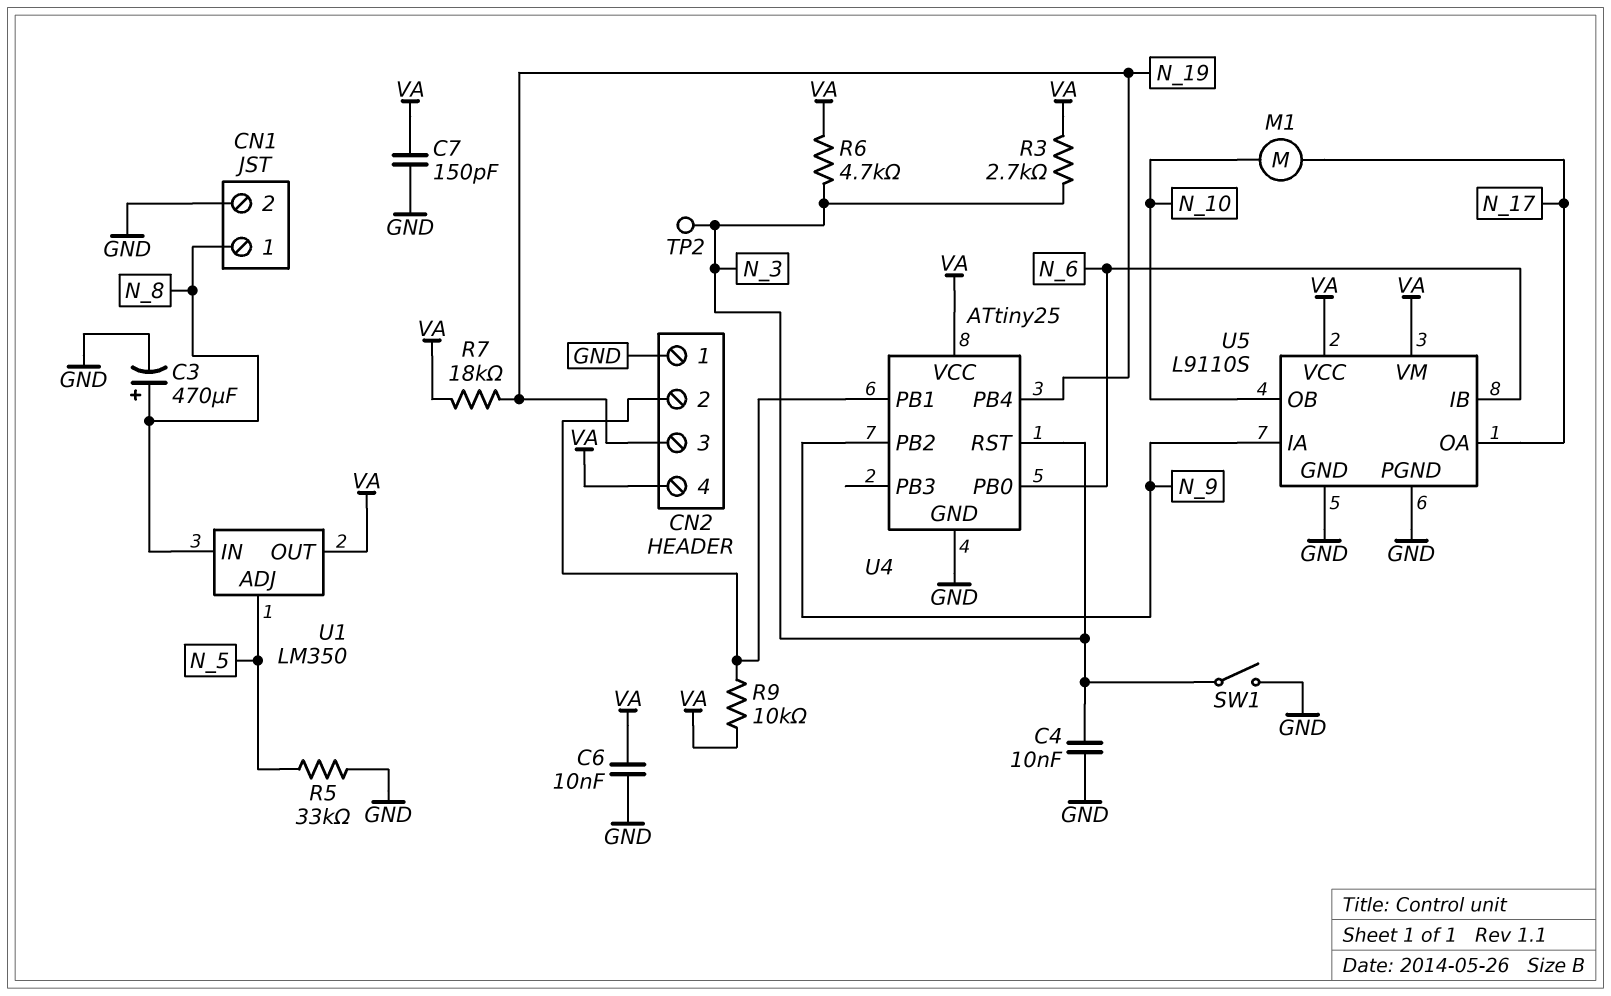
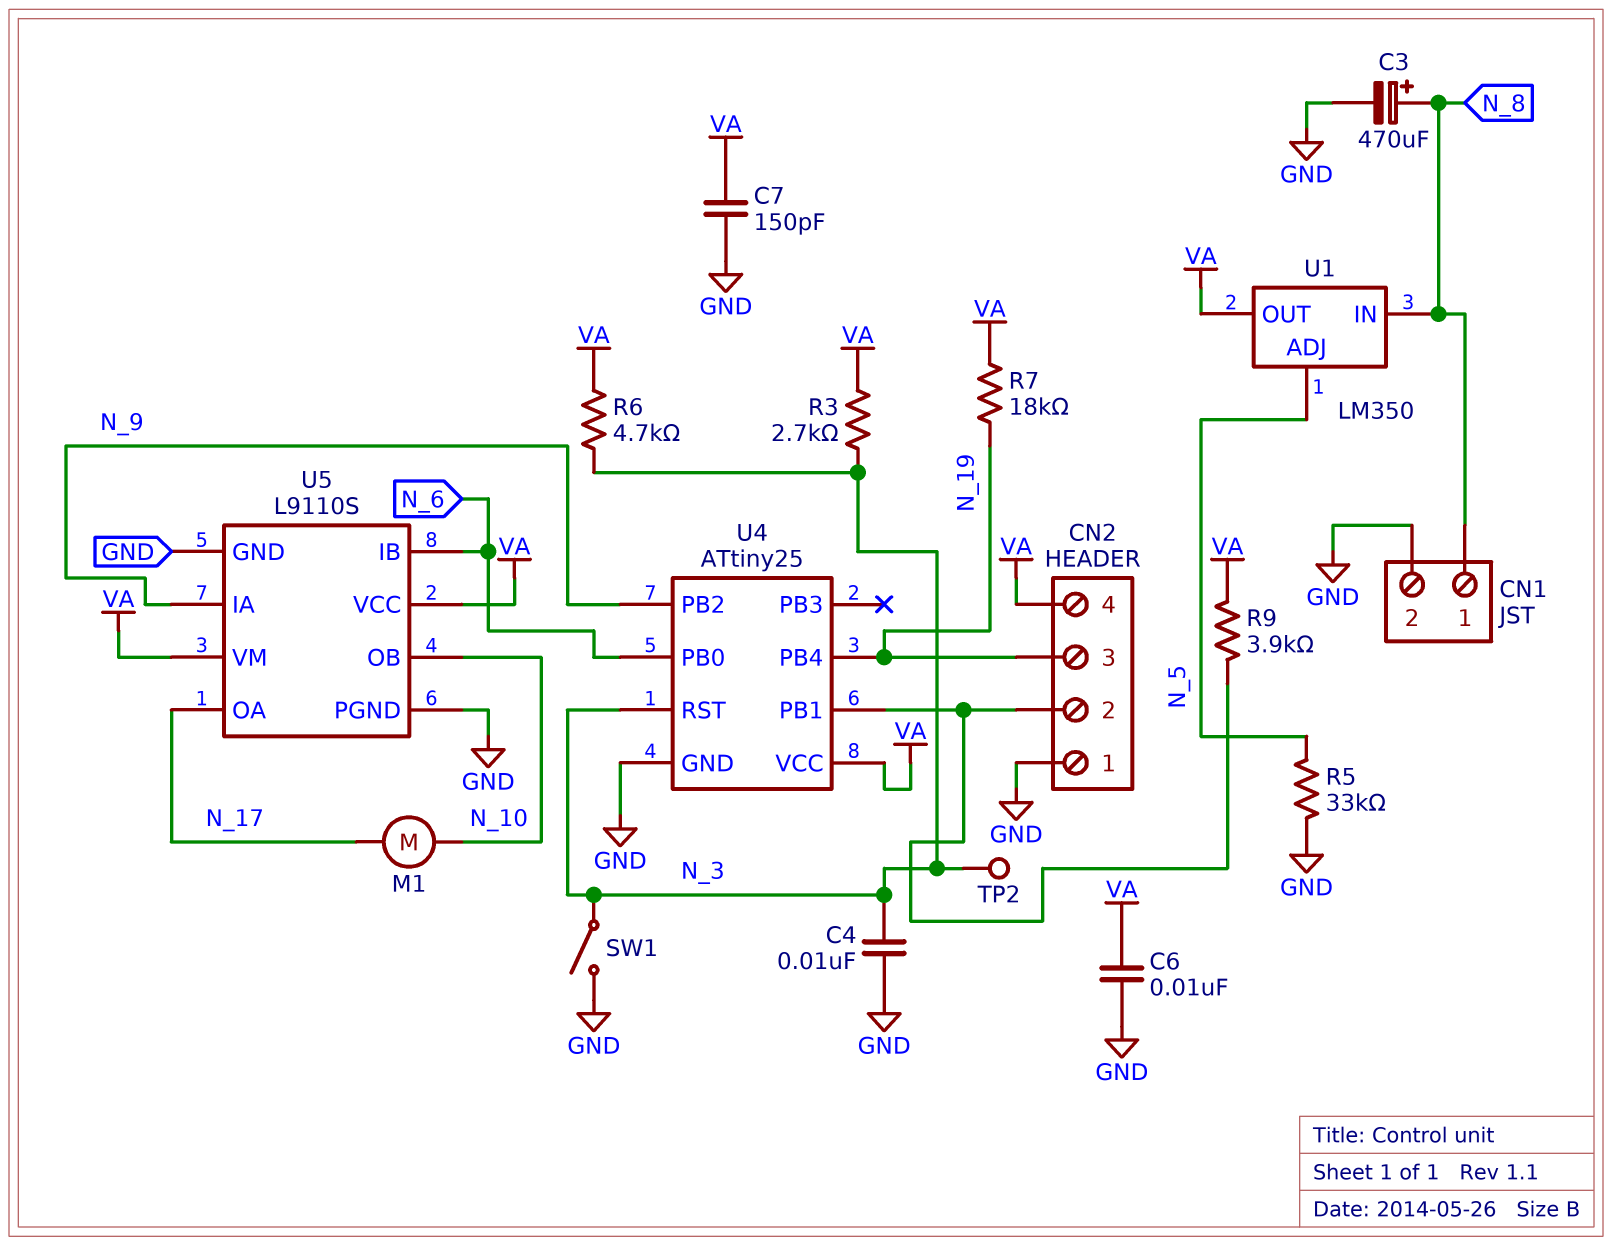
R9: 10k (CN2/2, VA) -> 3.9k (CN2/2, VA)

